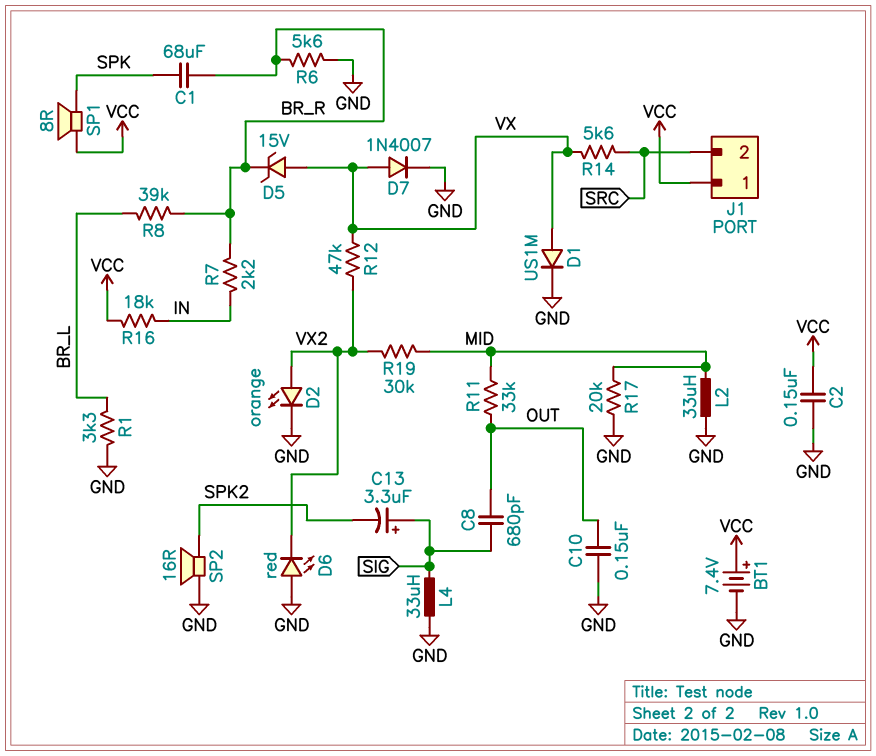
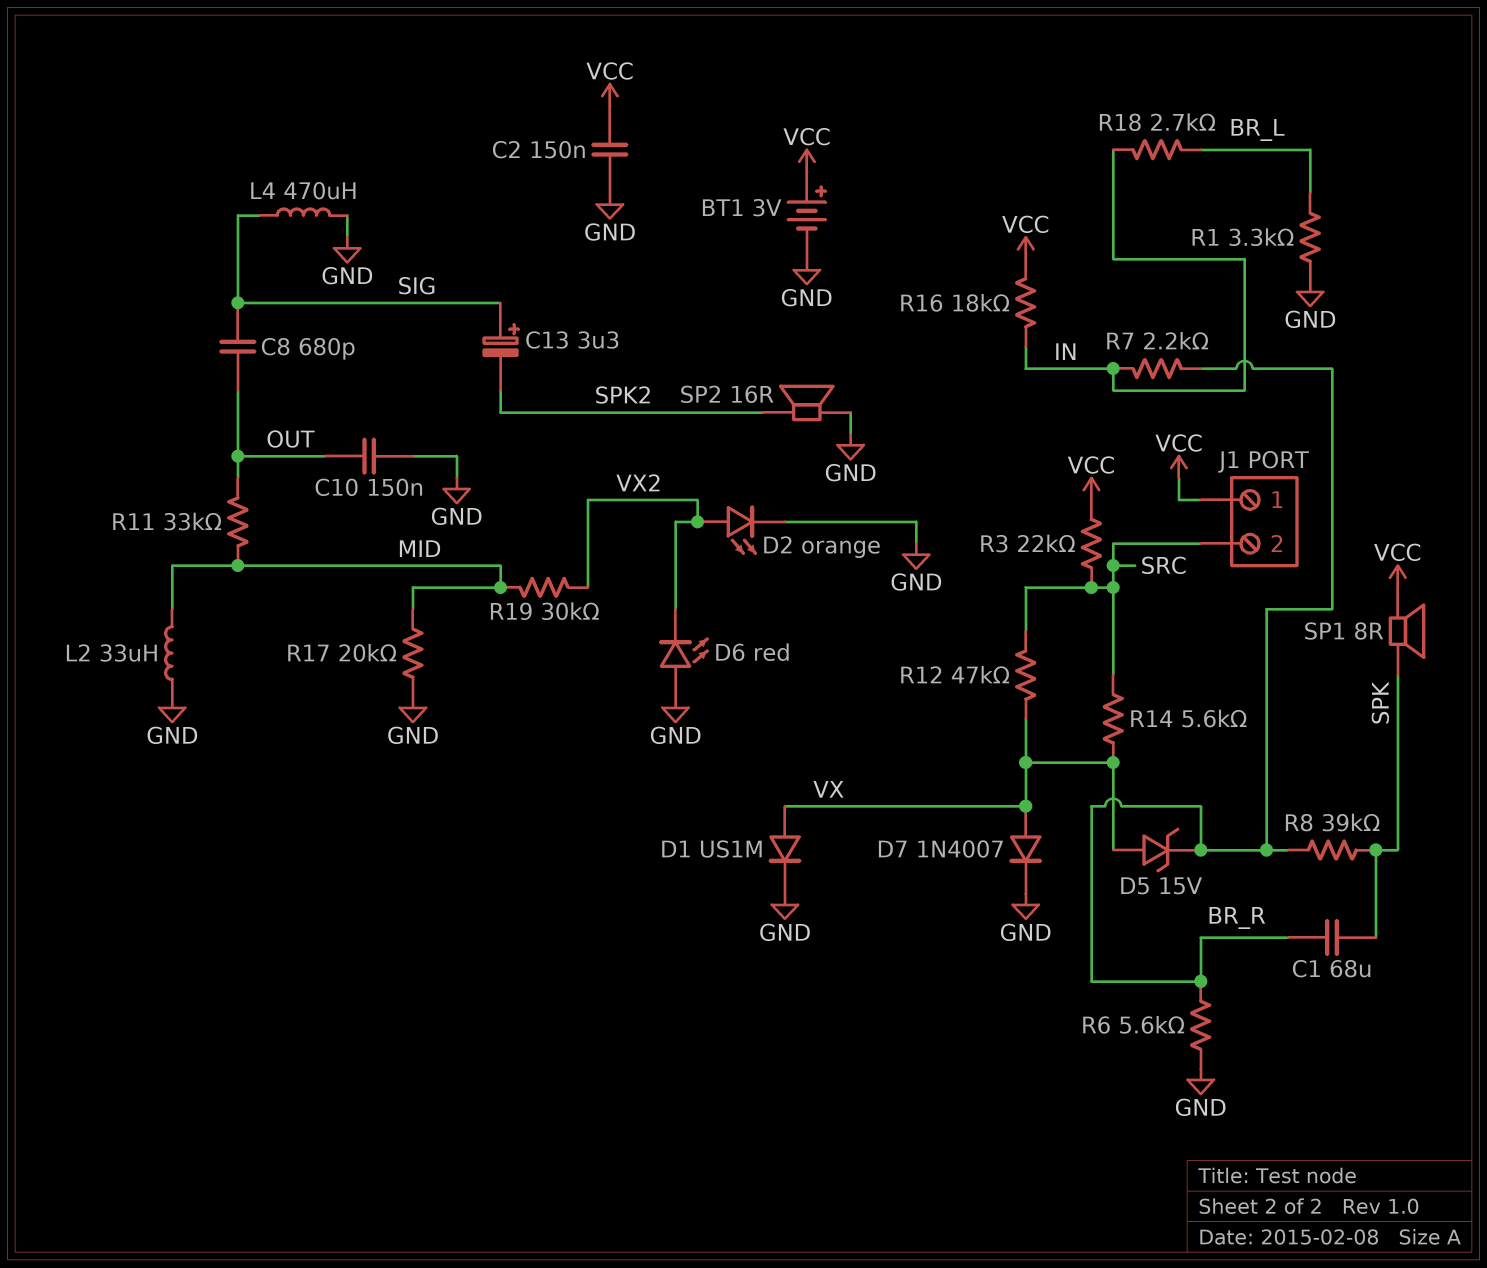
BT1: 7.4V (plus VCC, minus GND) -> 3V (plus VCC, minus GND)
L4: 33uH (GND, SIG) -> 470uH (GND, SIG)
R3: none -> 22k (SRC, VCC)
R8: 39k (BR_L, BR_R) -> 39k (BR_R, SPK)
R12: 47k (VX, VX2) -> 47k (SRC, VX)
R18: none -> 2.7k (BR_L, IN)

